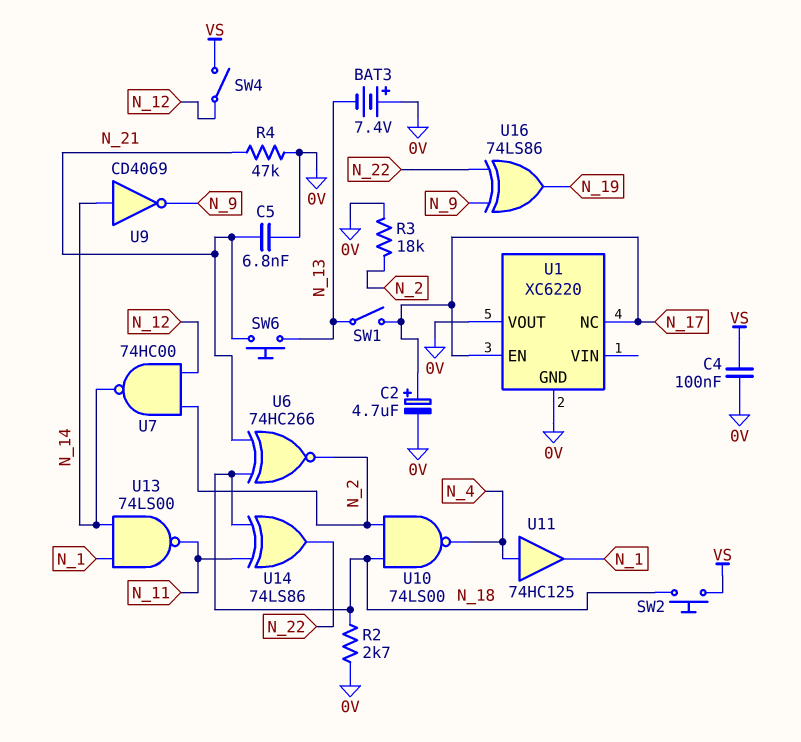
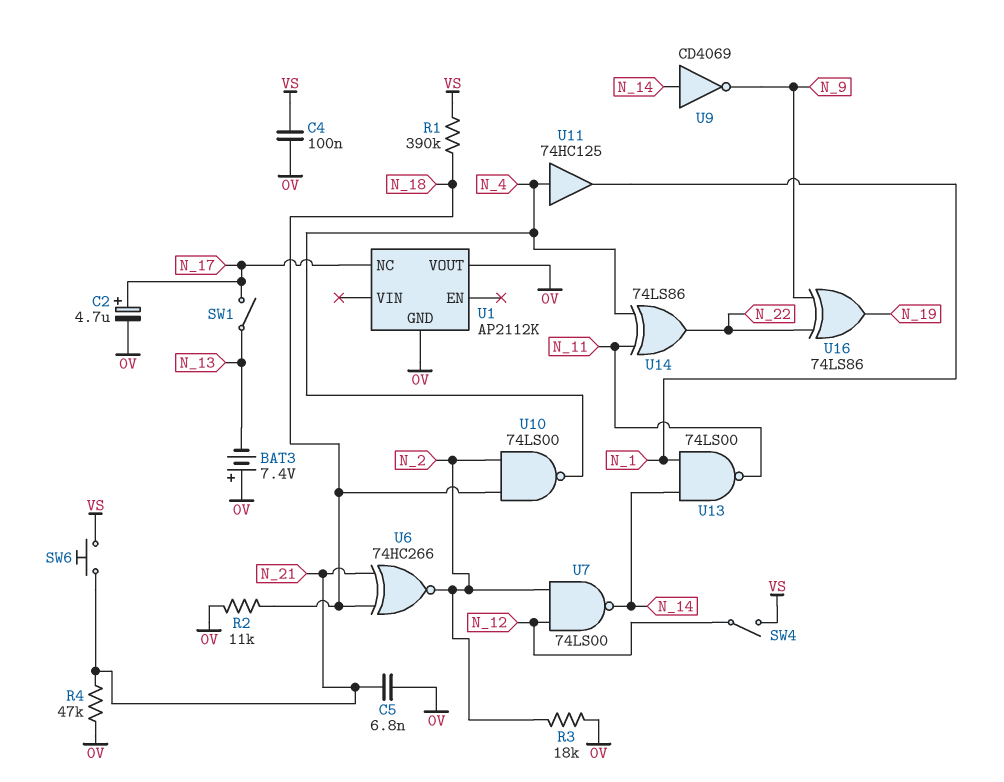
R1: none -> 390k (N_18, VS)
R2: 2.7k (0V, N_18) -> 11k (0V, N_18)
SW2: button (N_18, VS) -> none
SW6: button (N_13, N_21) -> button (N_21, VS)
U1: XC6220 -> AP2112K
U1 pin EN: N_17 -> none
U7: NAND 74HC00 (in N_2, in N_12, out N_14) -> NAND 74LS00 (in N_2, in N_12, out N_14)
U14: XOR 74LS86 (in N_11, in N_18, out N_22) -> XOR 74LS86 (in N_4, in N_11, out N_22)

